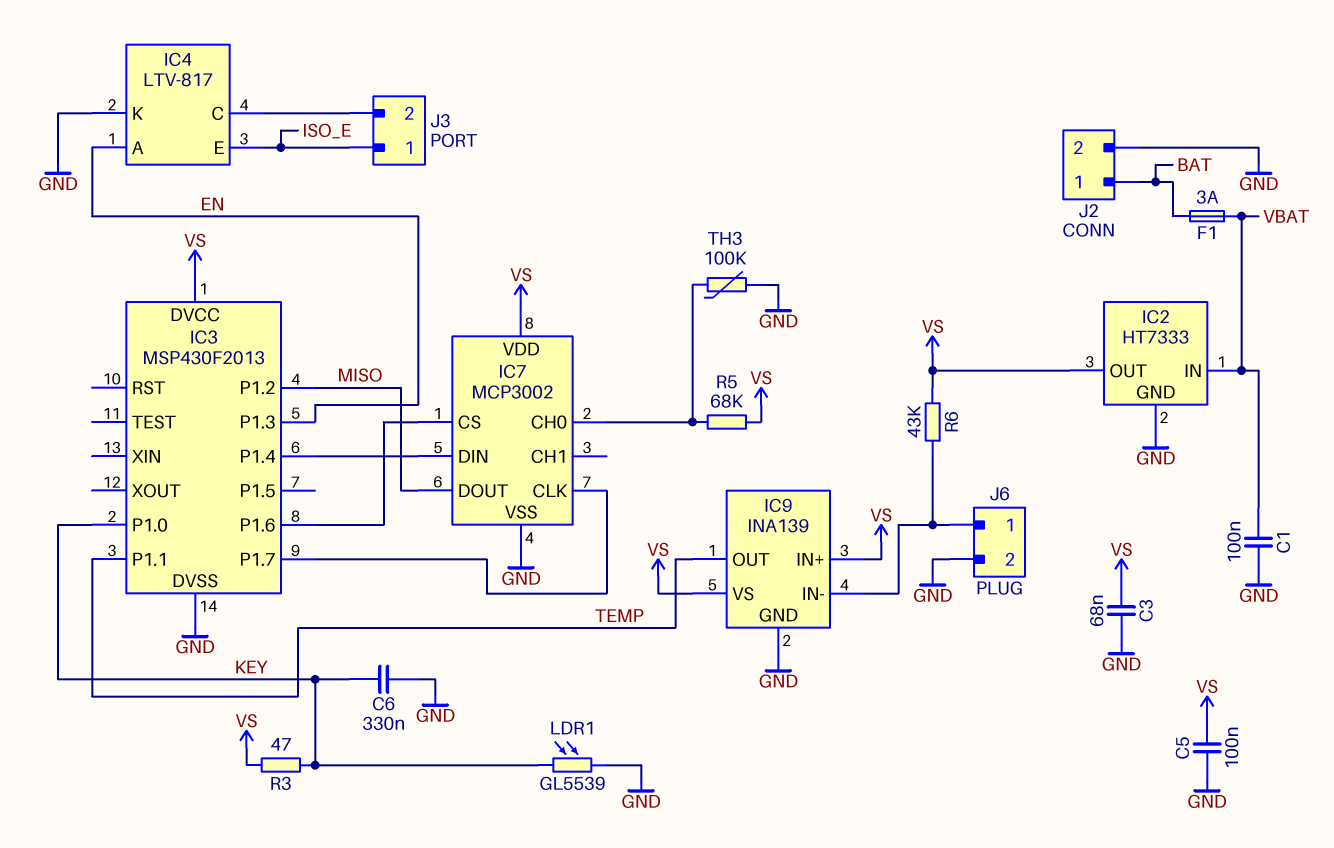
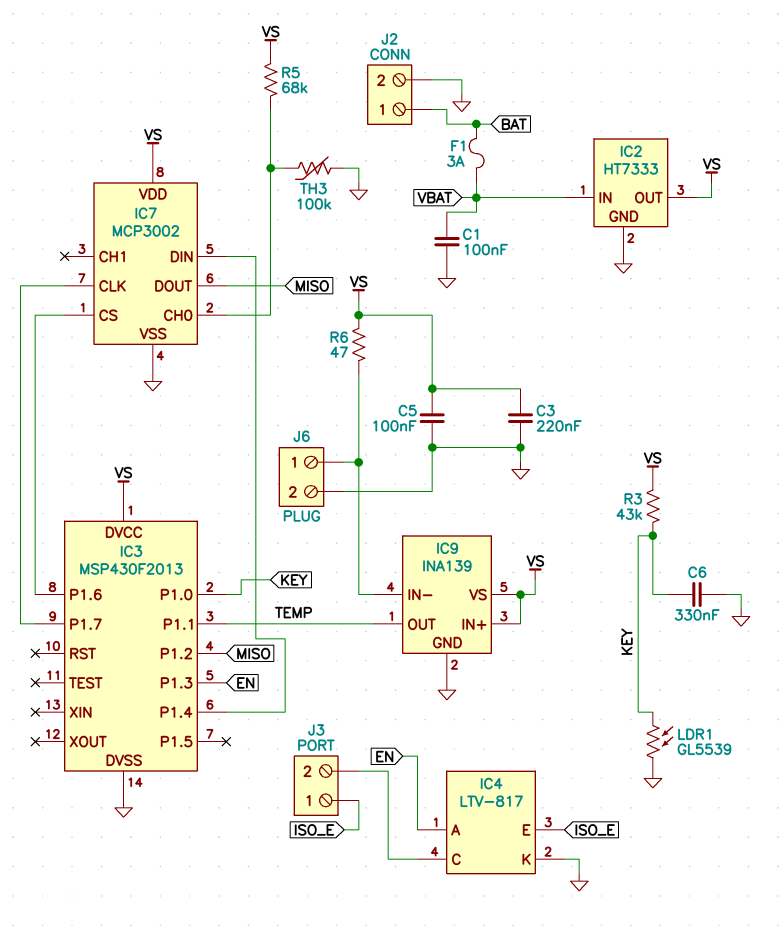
C3: 68nF (GND, VS) -> 220nF (GND, VS)
R3: 47 (KEY, VS) -> 43k (KEY, VS)
R6: 43k (IC9/IN-, VS) -> 47 (IC9/IN-, VS)

